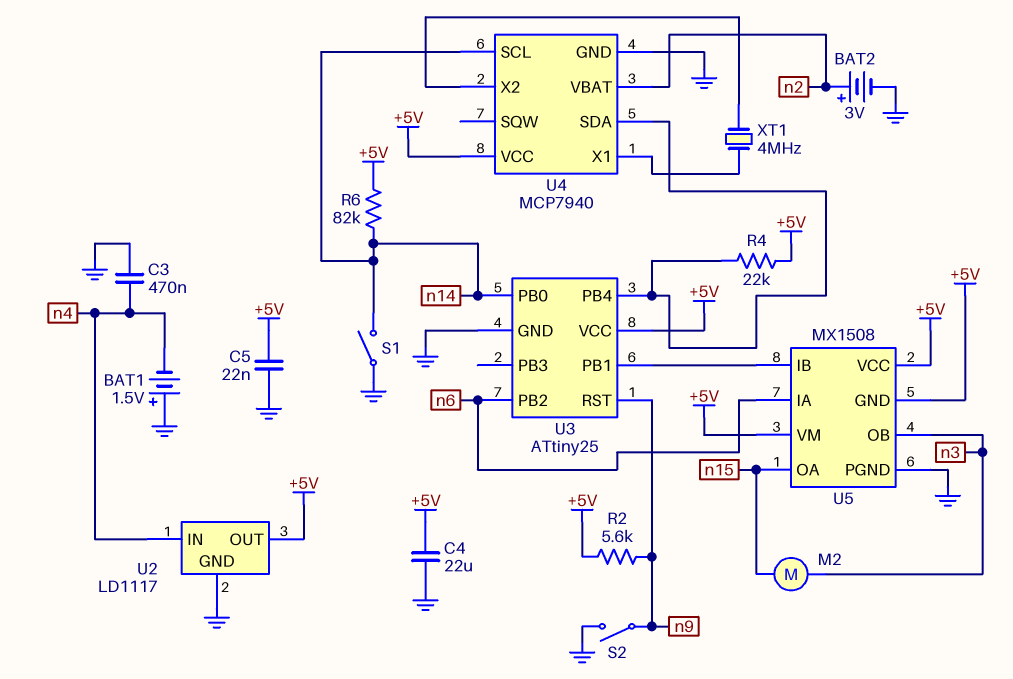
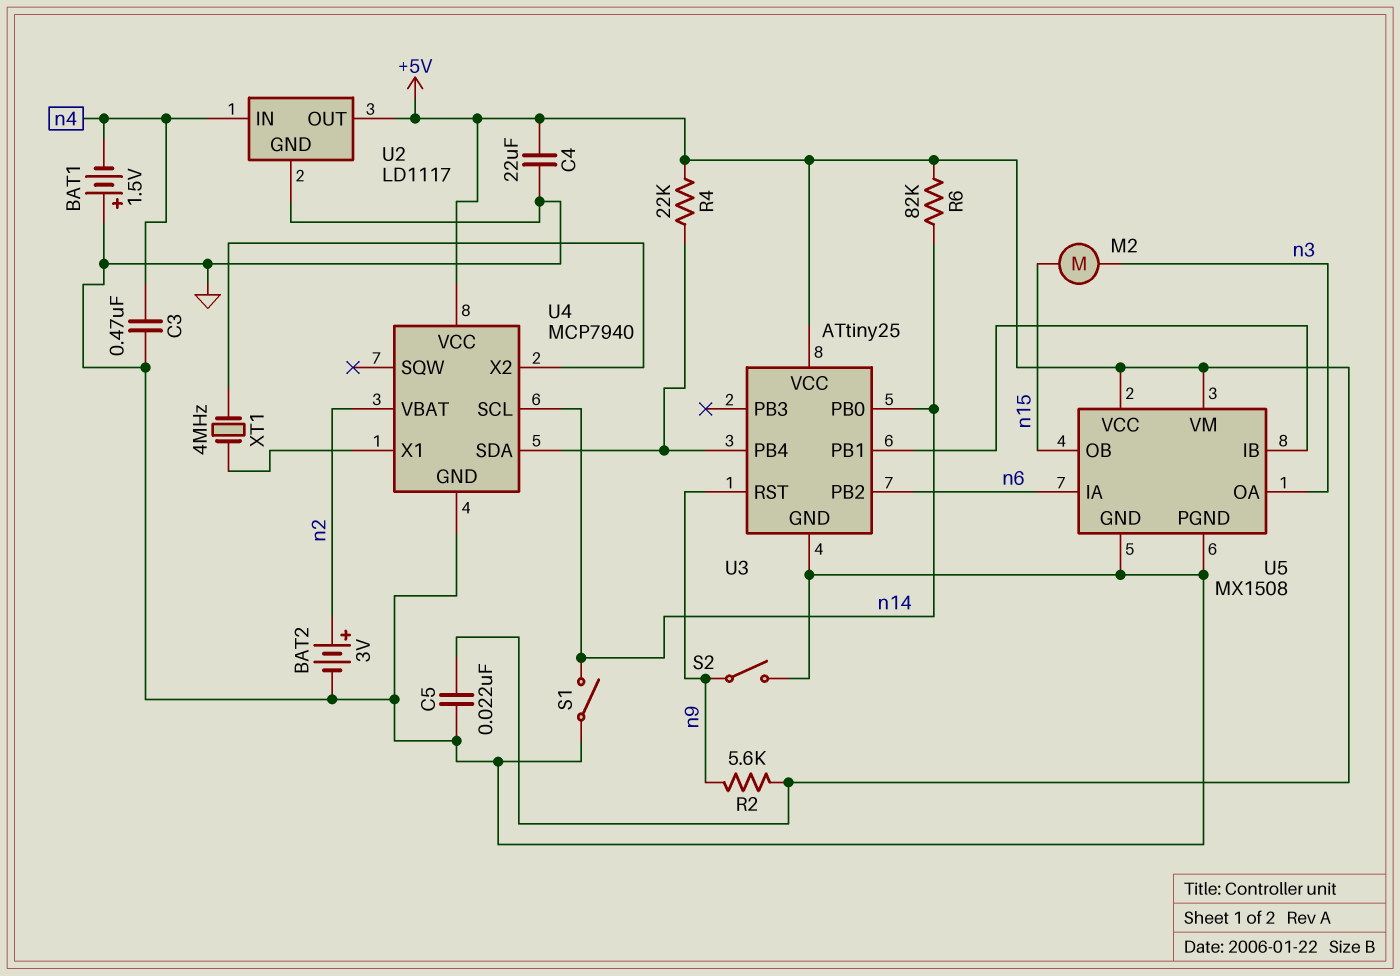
U5 pin GND: +5V -> GND
U5 pin OA: n15 -> n3
U5 pin OB: n3 -> n15

